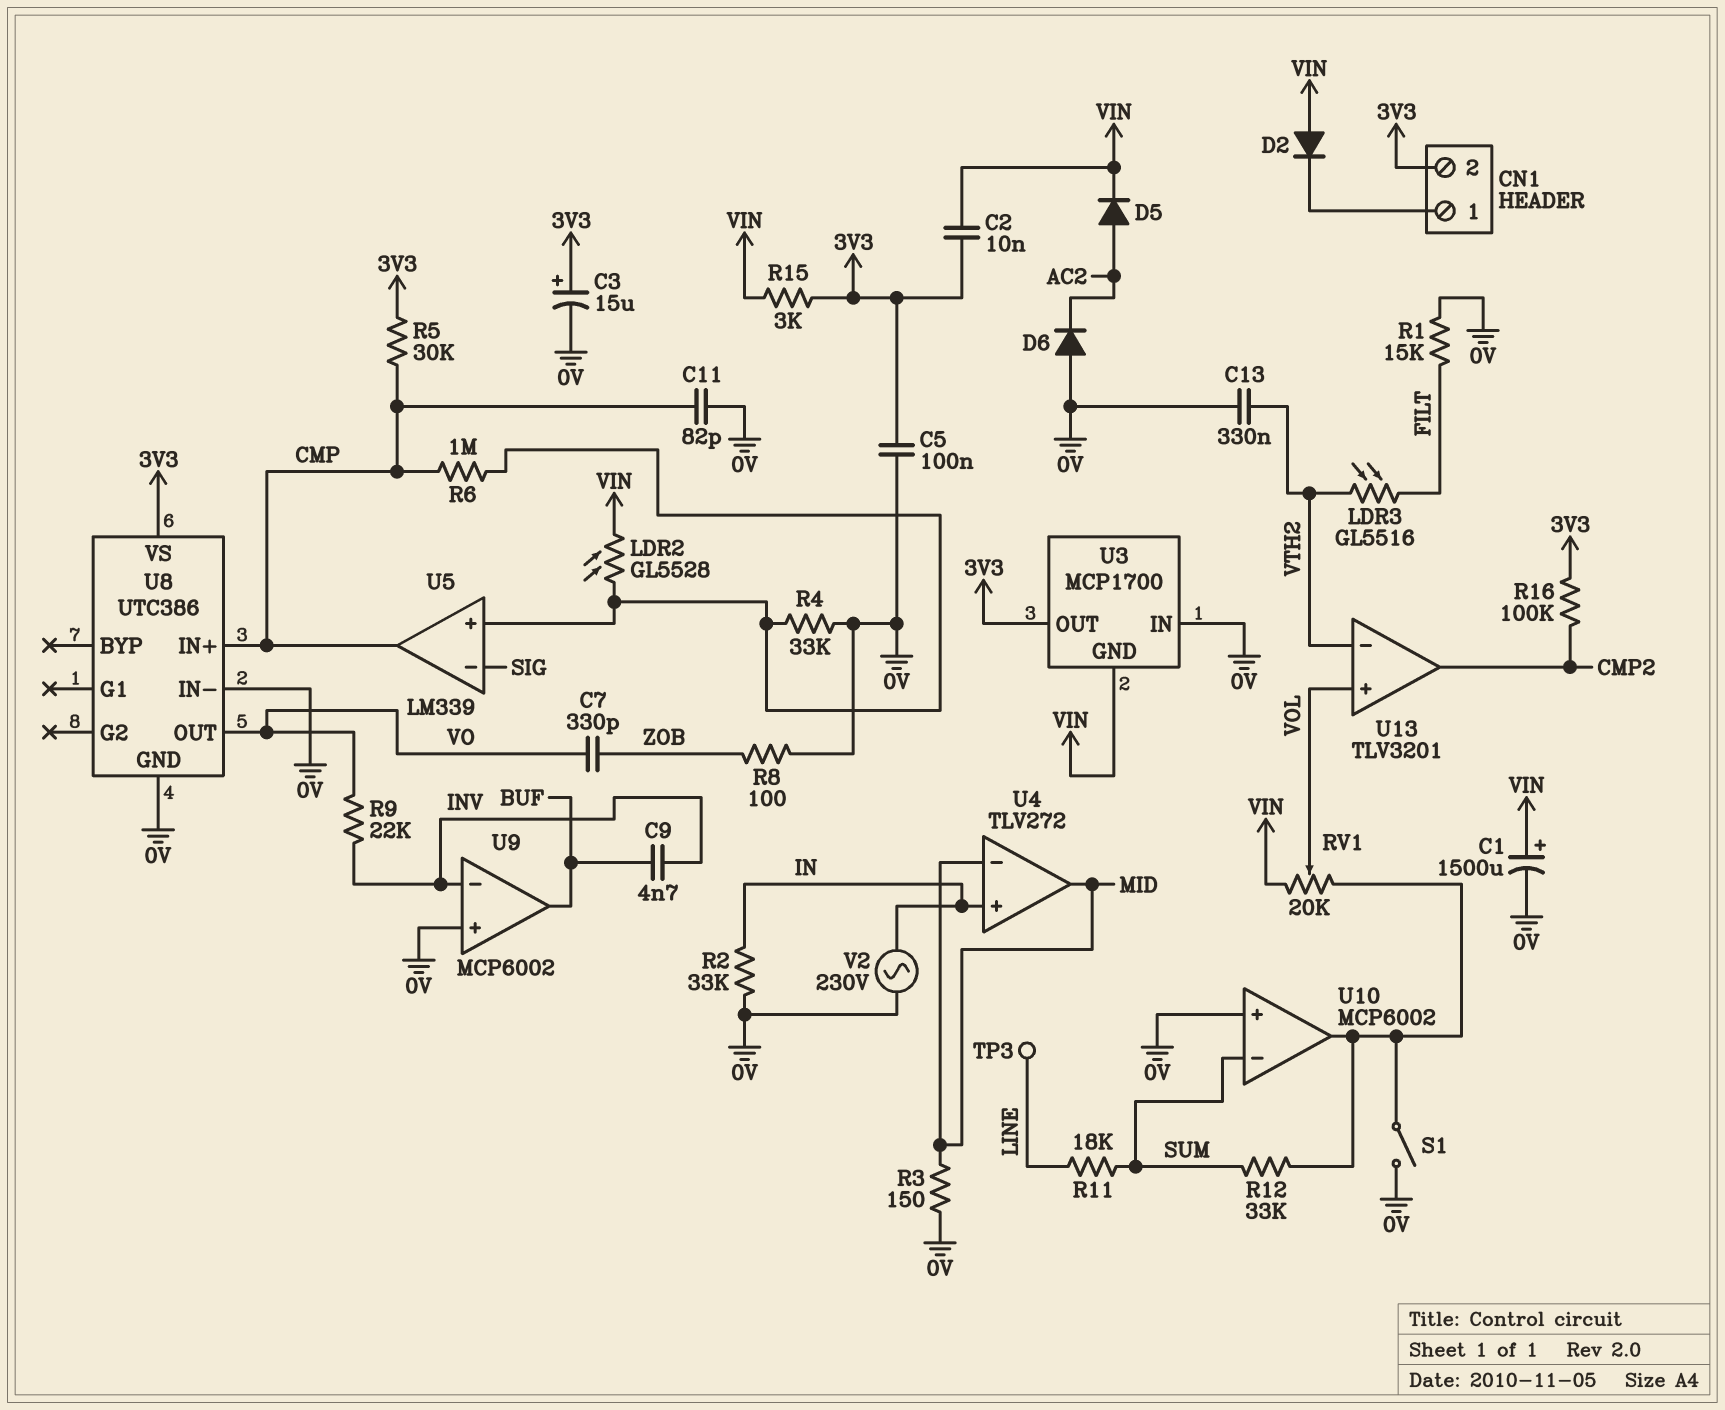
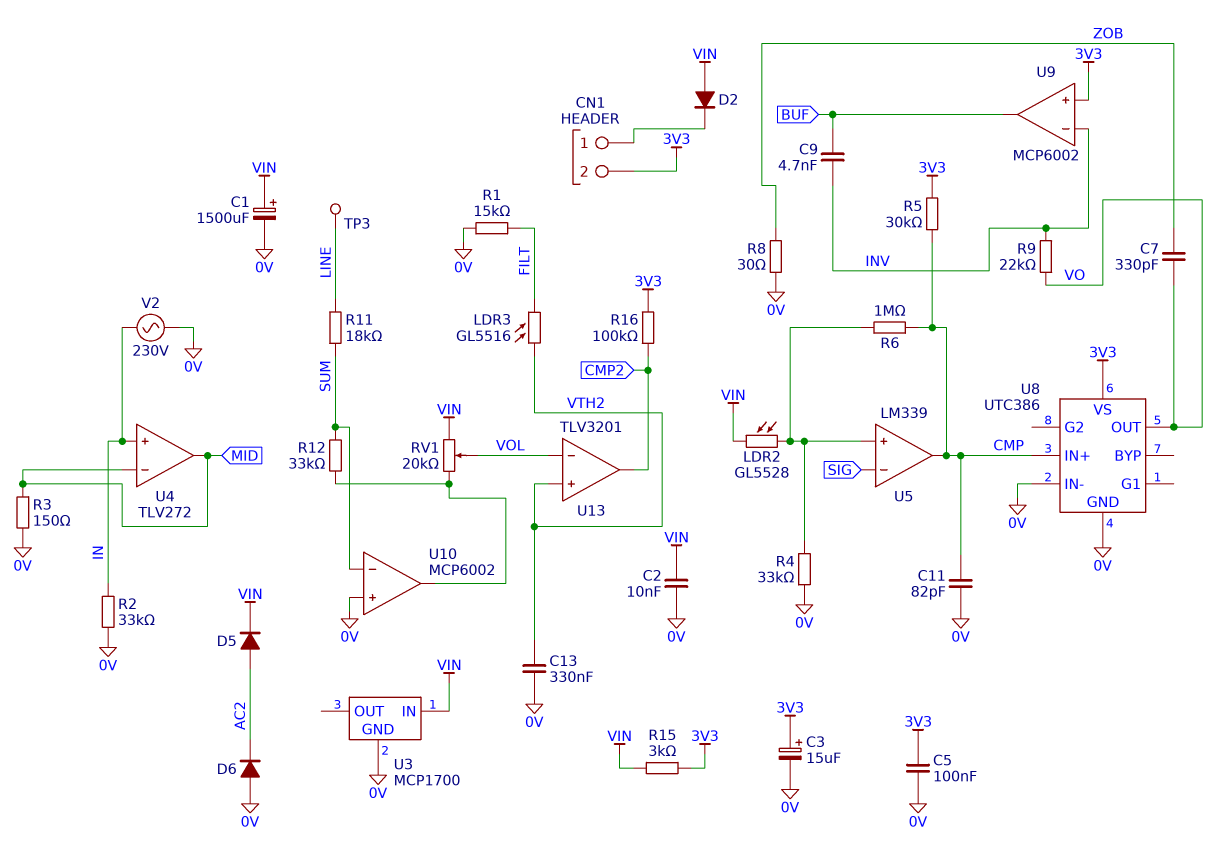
C2: 10nF (3V3, VIN) -> 10nF (0V, VIN)
R8: 100 (0V, ZOB) -> 30 (0V, ZOB)
S1: switch (0V, U10/out) -> none
U3 pin GND: VIN -> 0V
U3 pin IN: 0V -> VIN
U3 pin OUT: 3V3 -> none
U9 pin in+: 0V -> 3V3
U13 pin in+: VOL -> VTH2
U13 pin in-: VTH2 -> VOL

